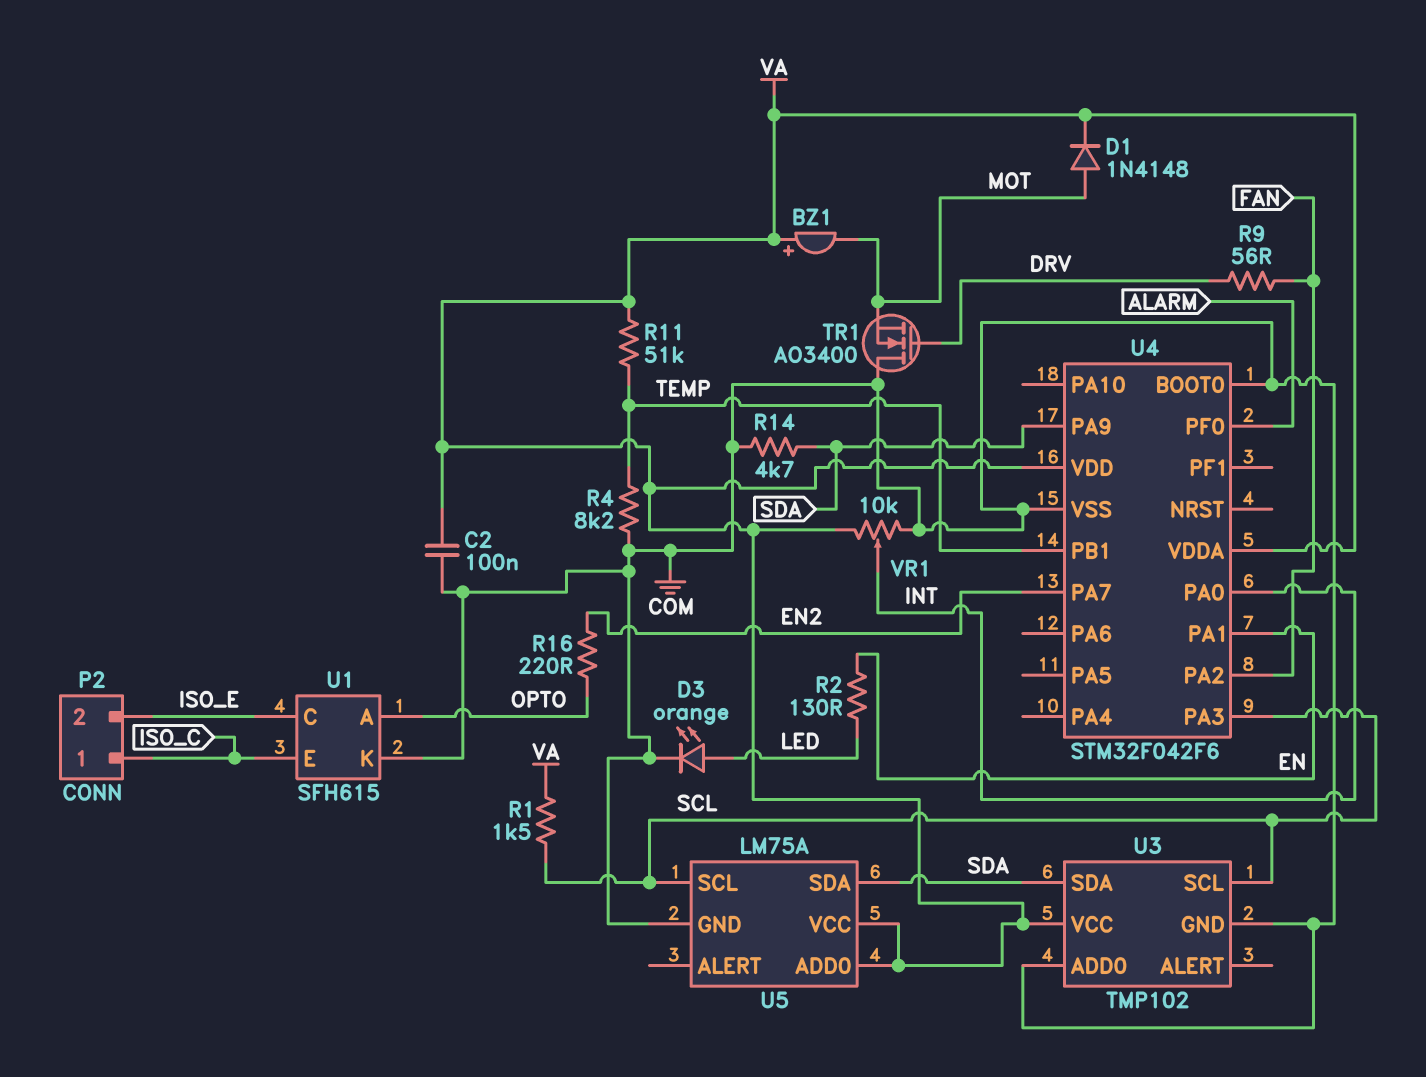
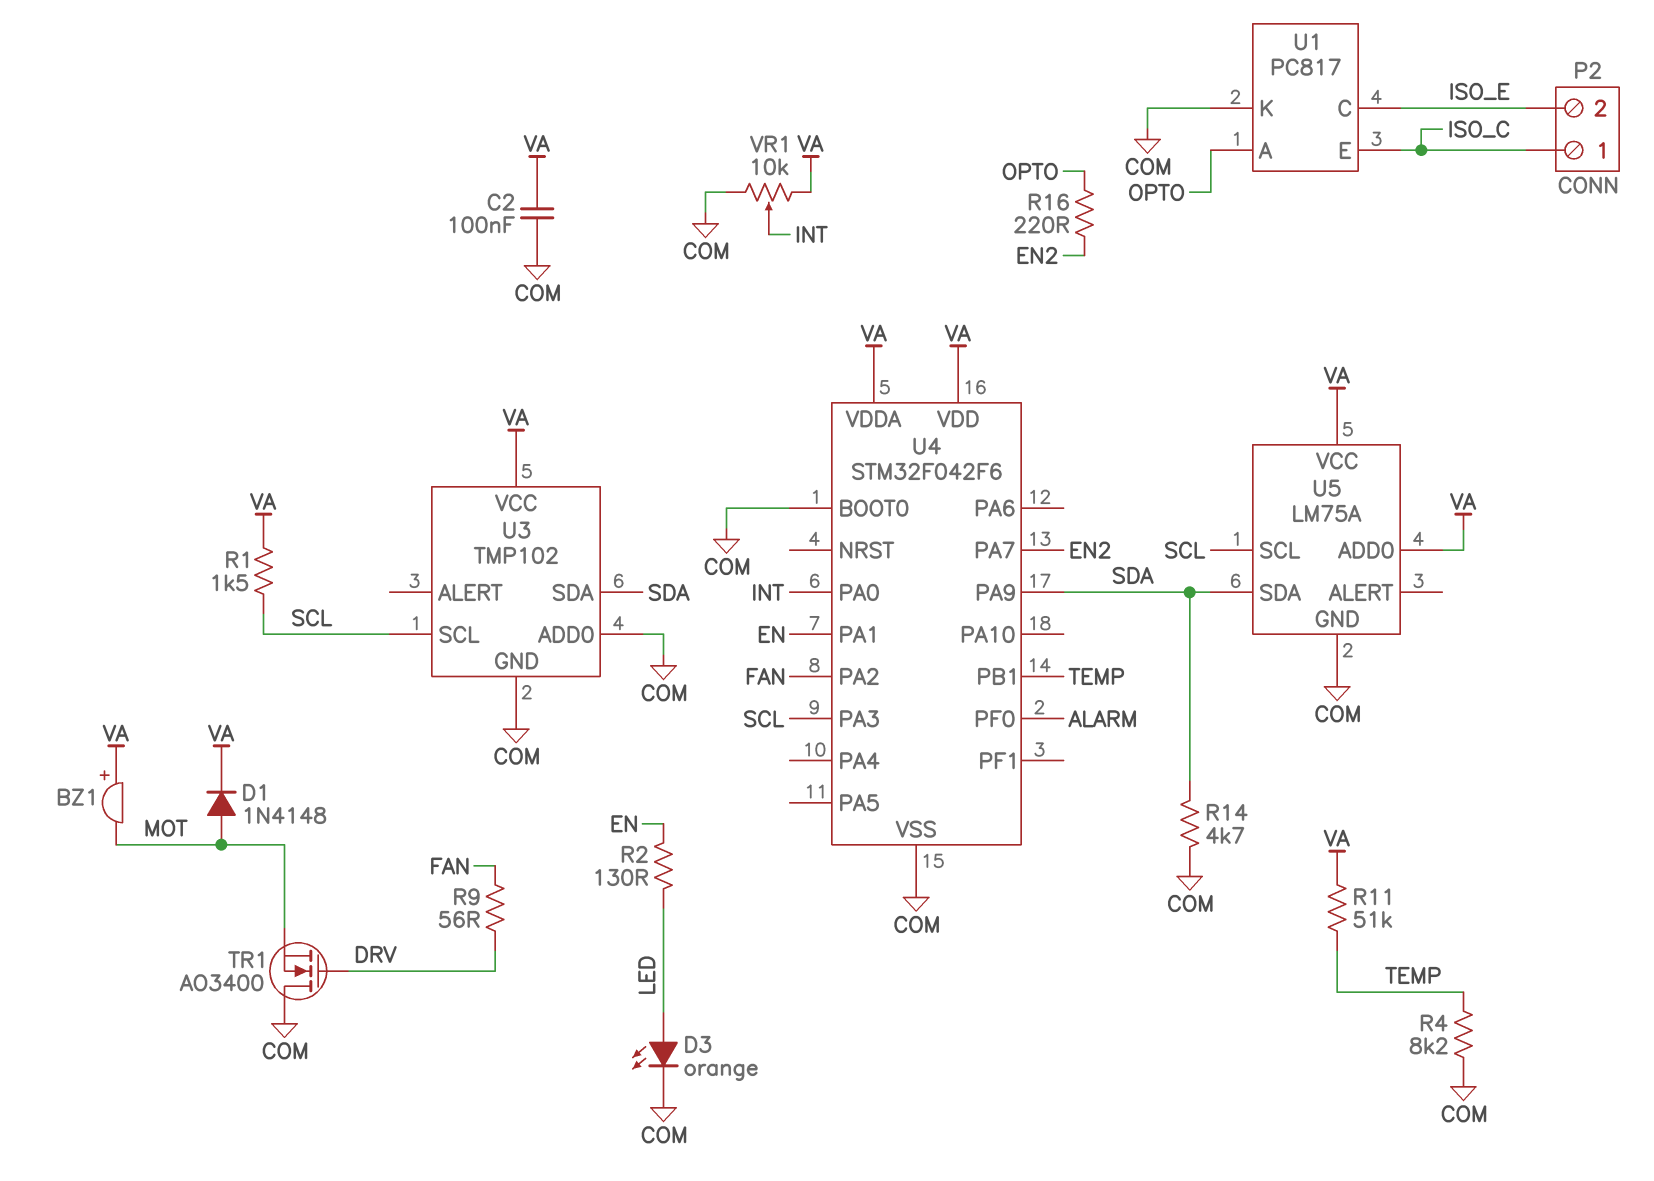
U1: SFH615 -> PC817

